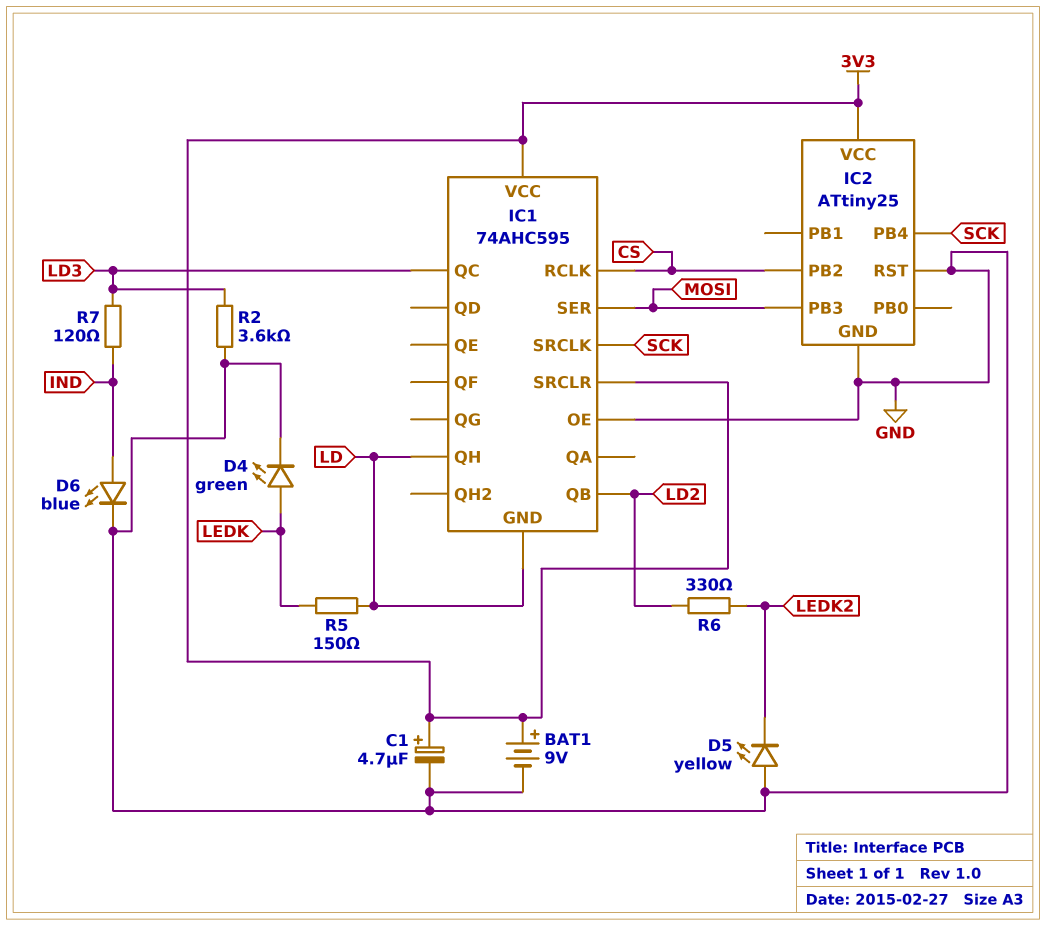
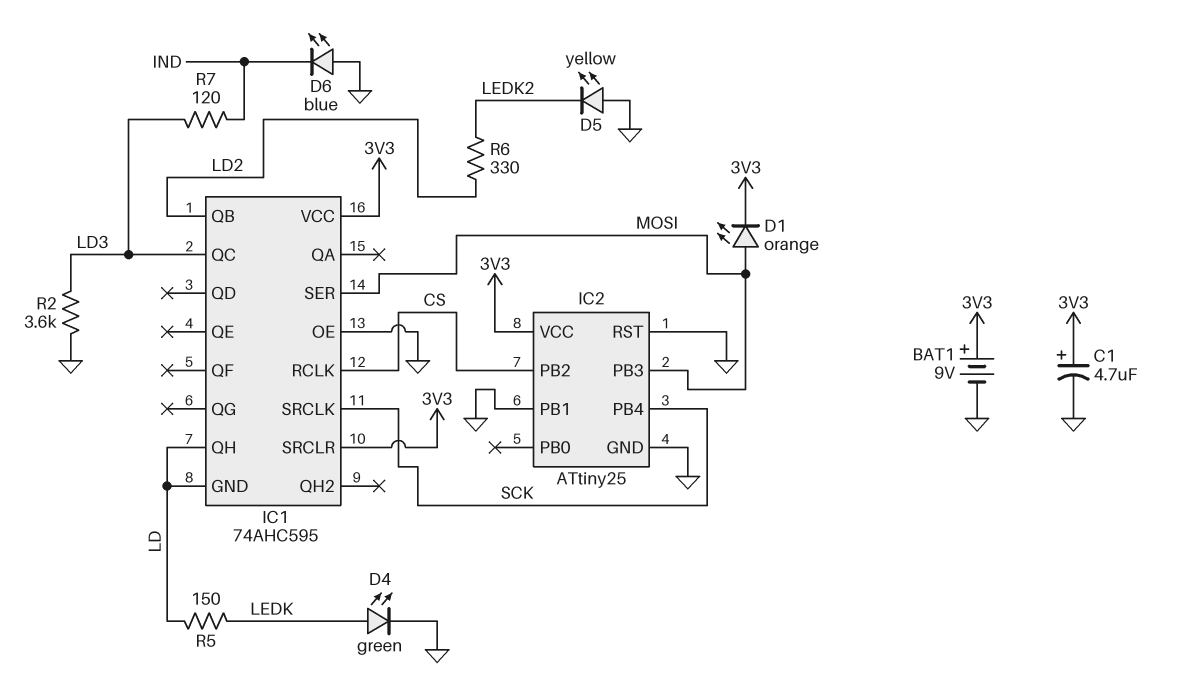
D1: none -> LED orange (A MOSI, K 3V3)
D6: LED blue (A IND, K GND) -> LED blue (A GND, K IND)
IC2 pin PB1: none -> GND

